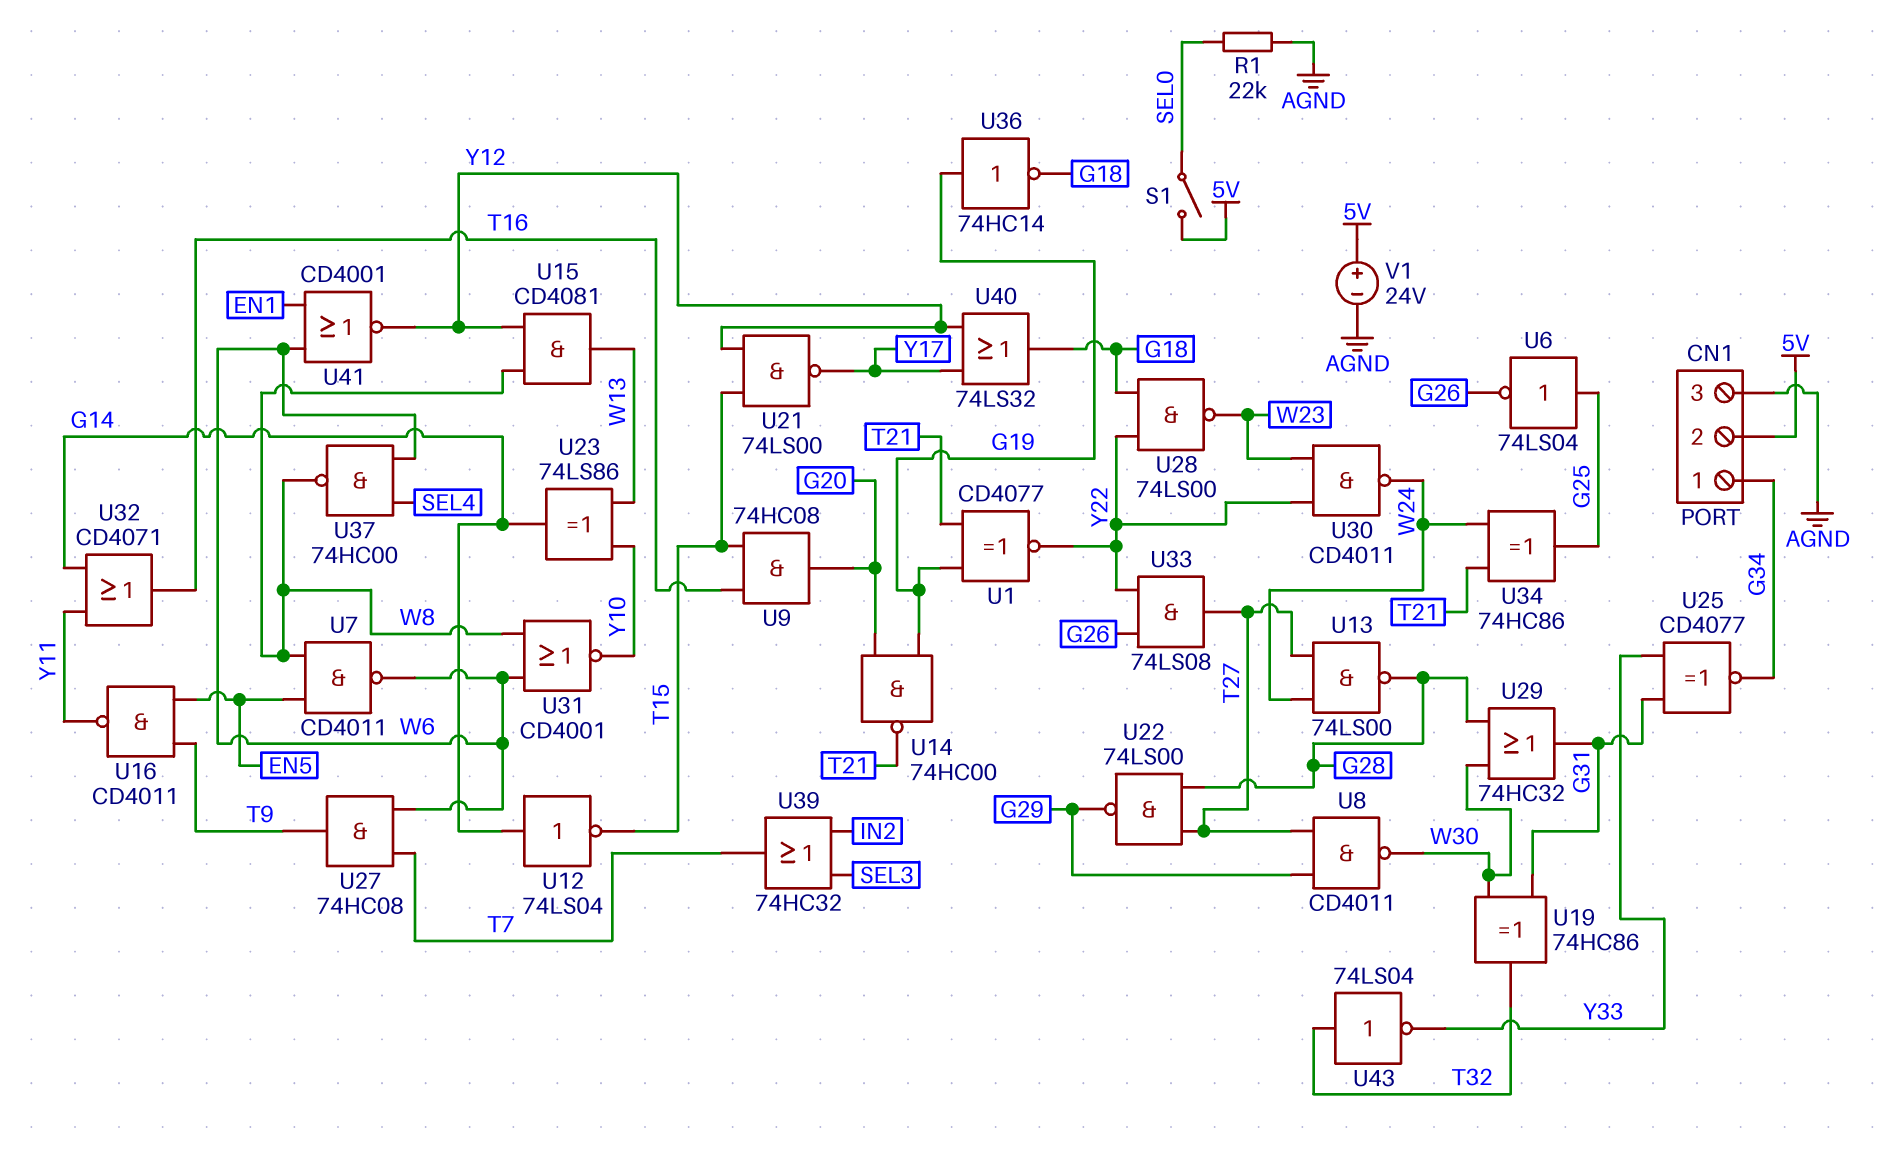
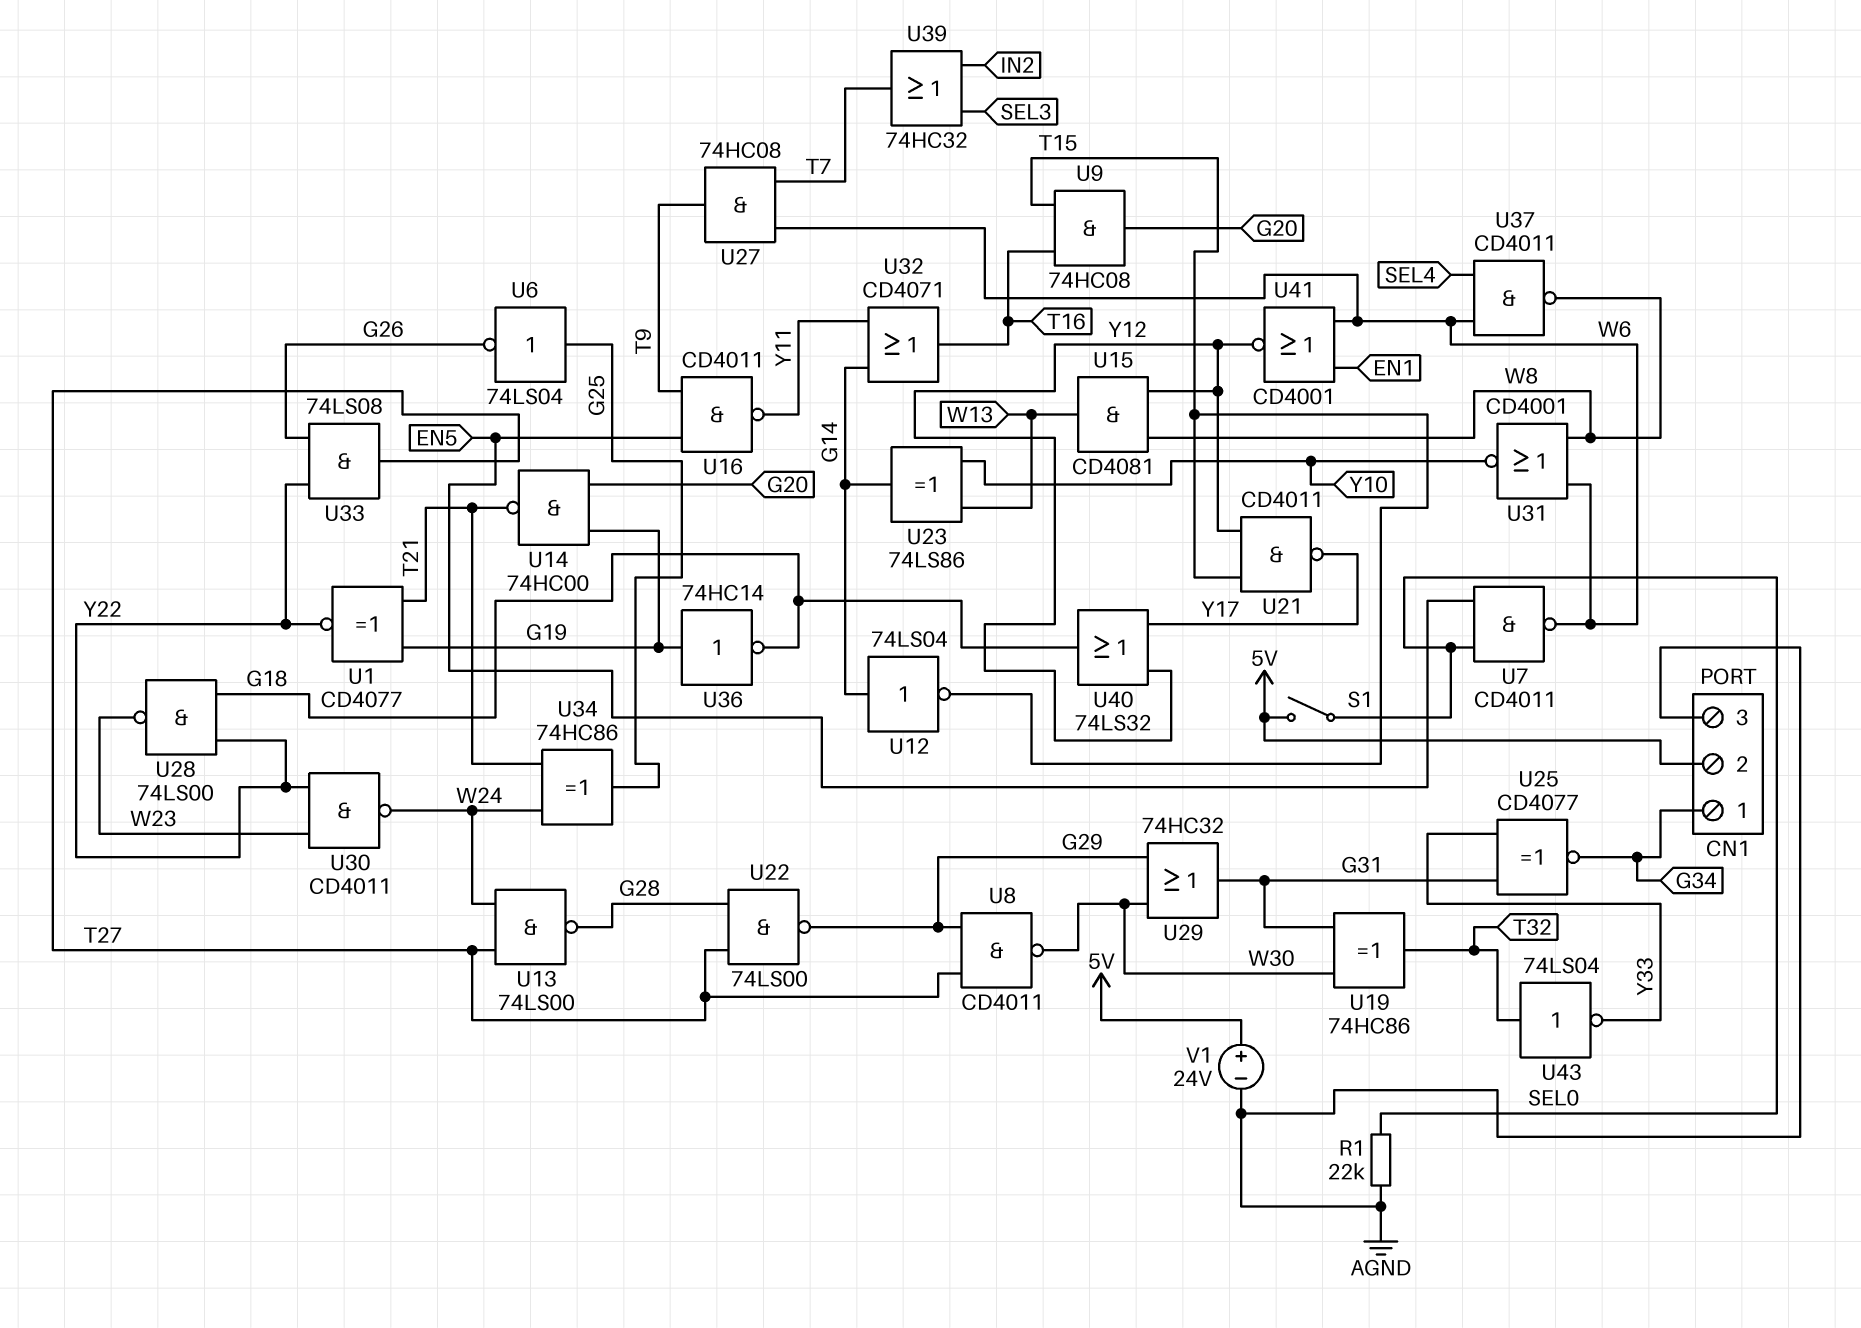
U7: NAND CD4011 (in EN5, in W8, out W6) -> NAND CD4011 (in EN5, in SEL0, out W6)
U21: NAND 74LS00 (in T15, in Y12, out Y17) -> NAND CD4011 (in T15, in Y12, out Y17)
U29: OR 74HC32 (in G28, in W30, out G31) -> OR 74HC32 (in G29, in W30, out G31)
U37: NAND 74HC00 (in SEL4, in W6, out W8) -> NAND CD4011 (in SEL4, in W6, out W8)

